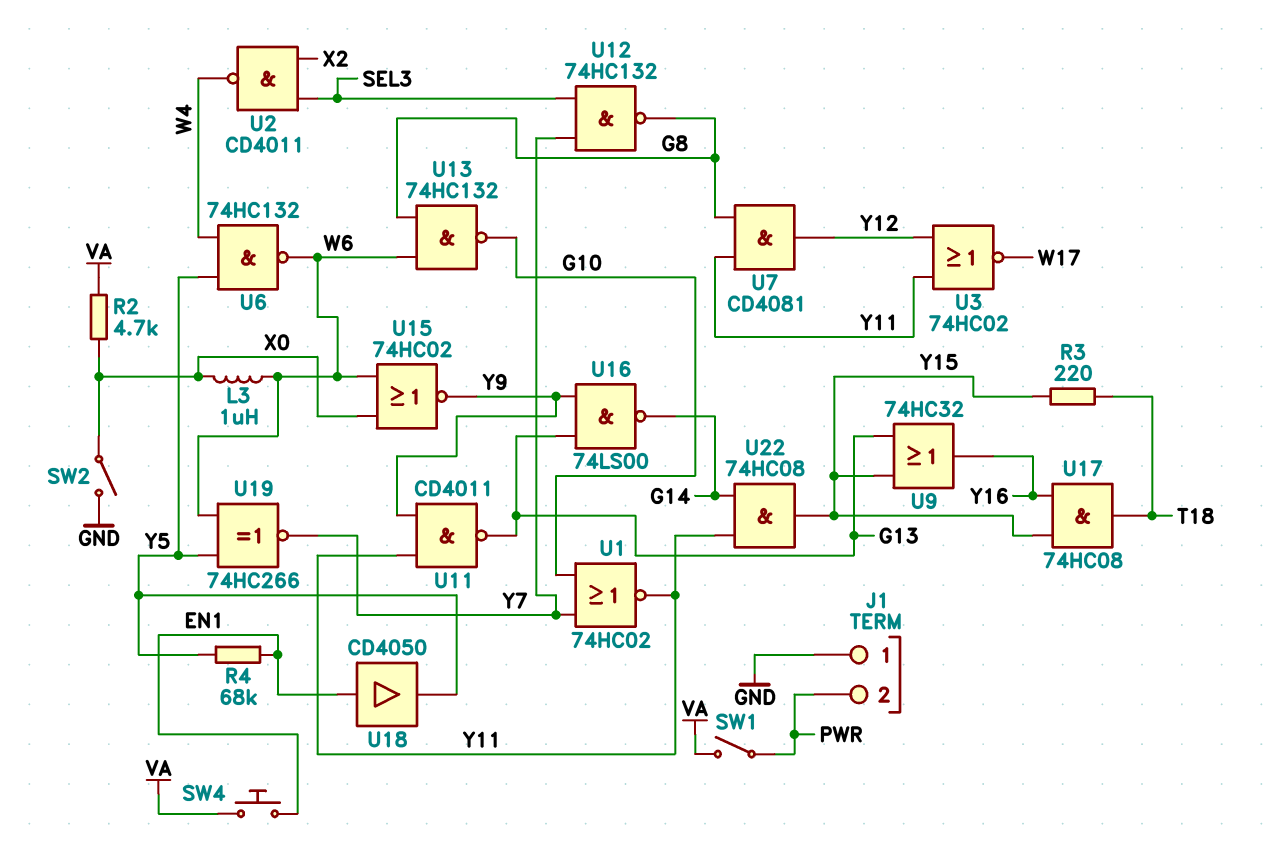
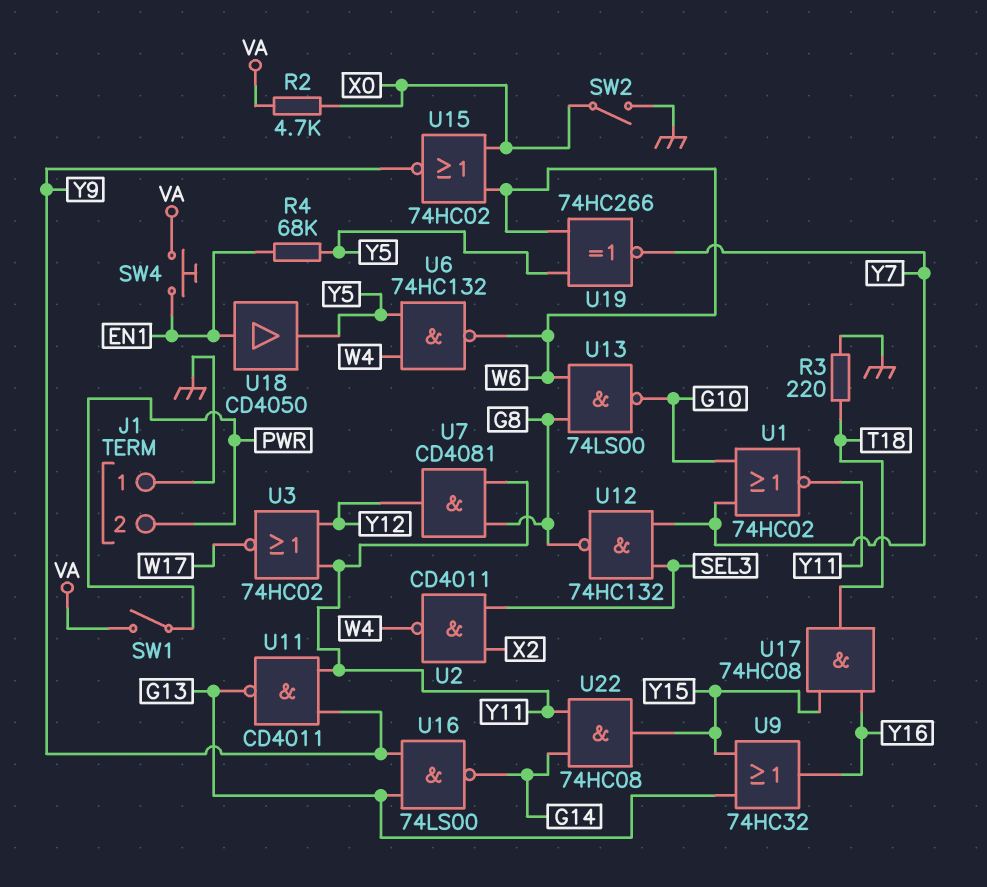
L3: 1uH (W6, X0) -> none
R3: 220 (T18, Y15) -> 220 (GND, T18)
U13: NAND 74HC132 (in G8, in W6, out G10) -> NAND 74LS00 (in G8, in W6, out G10)

